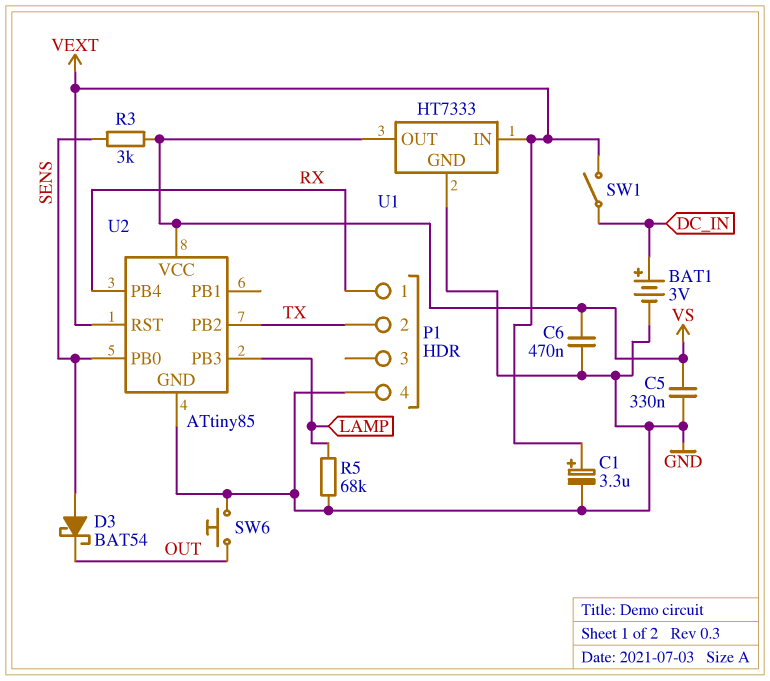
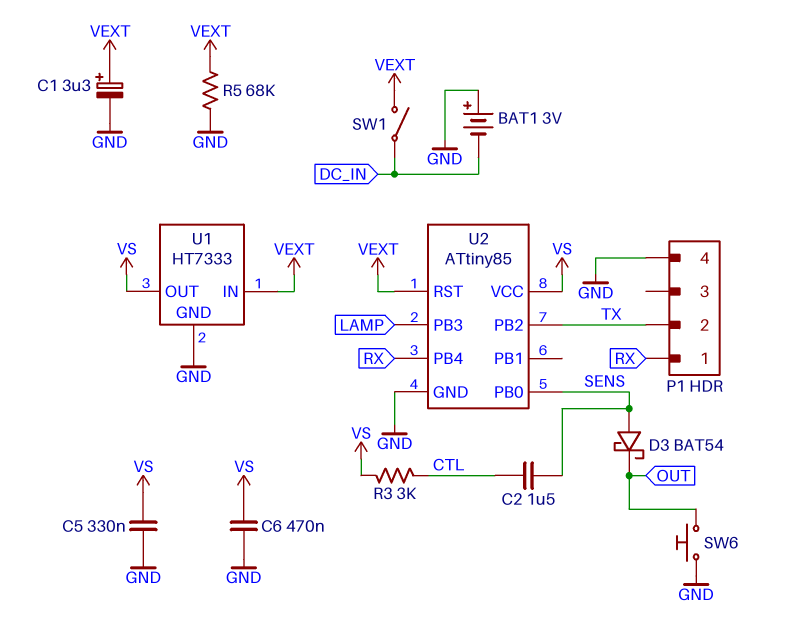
BAT1: 3V (plus DC_IN, minus GND) -> 3V (plus GND, minus DC_IN)
C2: none -> 1.5uF (CTL, SENS)
R3: 3k (SENS, VS) -> 3k (CTL, VS)
R5: 68k (GND, LAMP) -> 68k (GND, VEXT)

